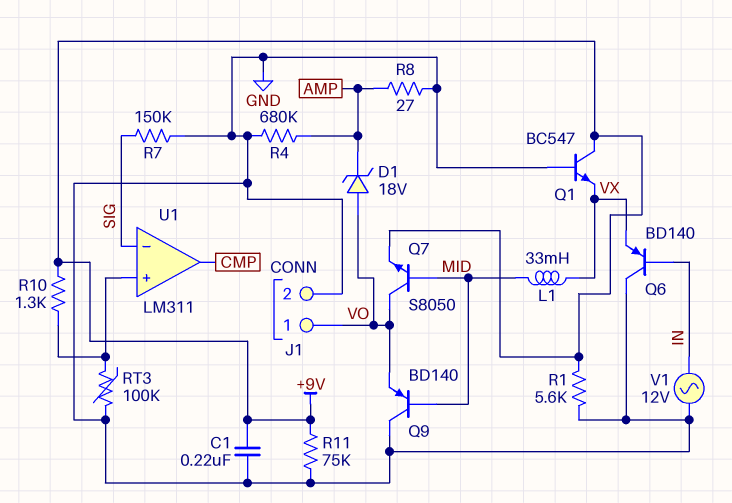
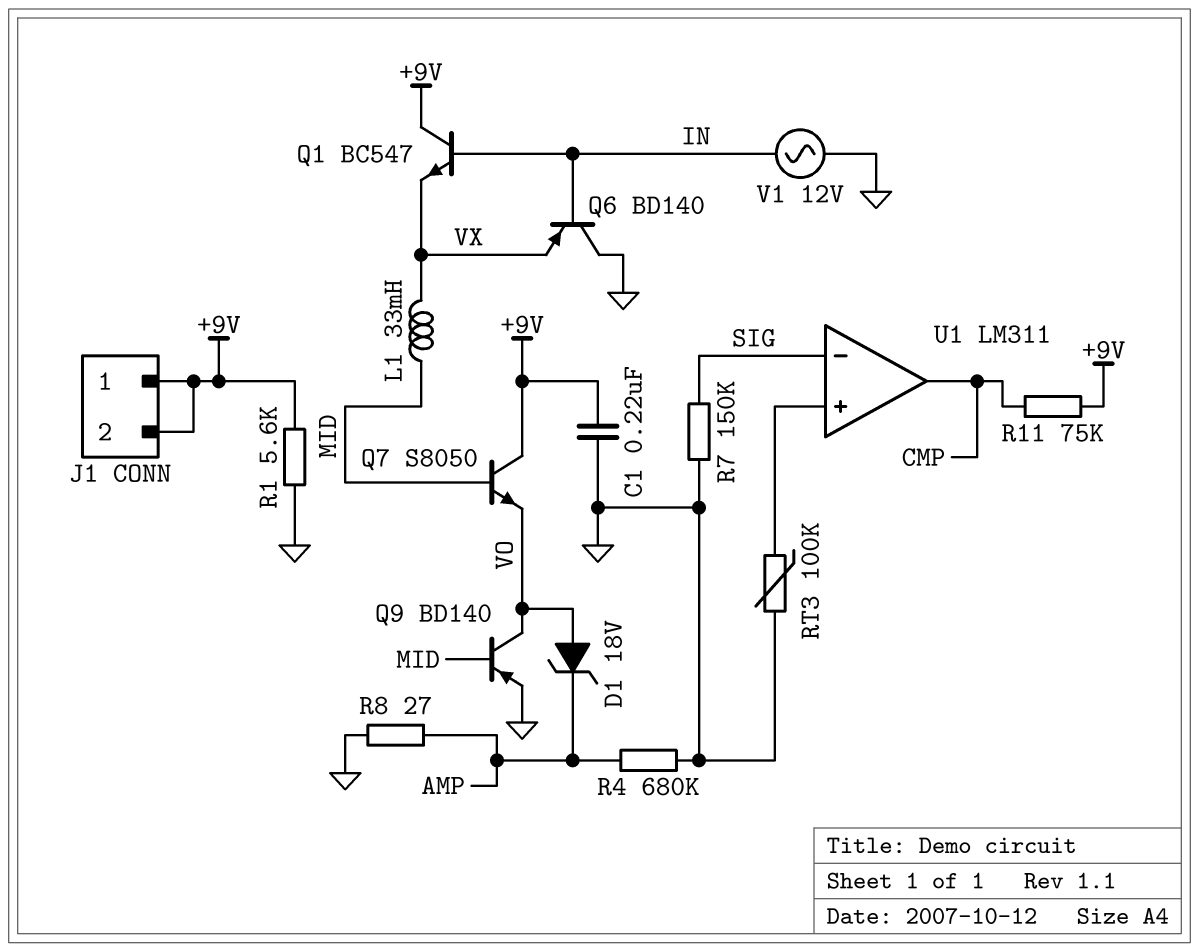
J1 pin 1: VO -> +9V
J1 pin 2: GND -> +9V
Q1: NPN BC547 (B GND, C +9V, E VX) -> NPN BC547 (B IN, C +9V, E VX)
Q7: NPN S8050 (B MID, C VO, E +9V) -> NPN S8050 (B MID, C +9V, E VO)
Q9: PNP BD140 (B MID, C GND, E VO) -> PNP BD140 (B MID, C VO, E GND)
R10: 1.3k (+9V, U1/in+) -> none
R11: 75k (+9V, GND) -> 75k (+9V, CMP)

